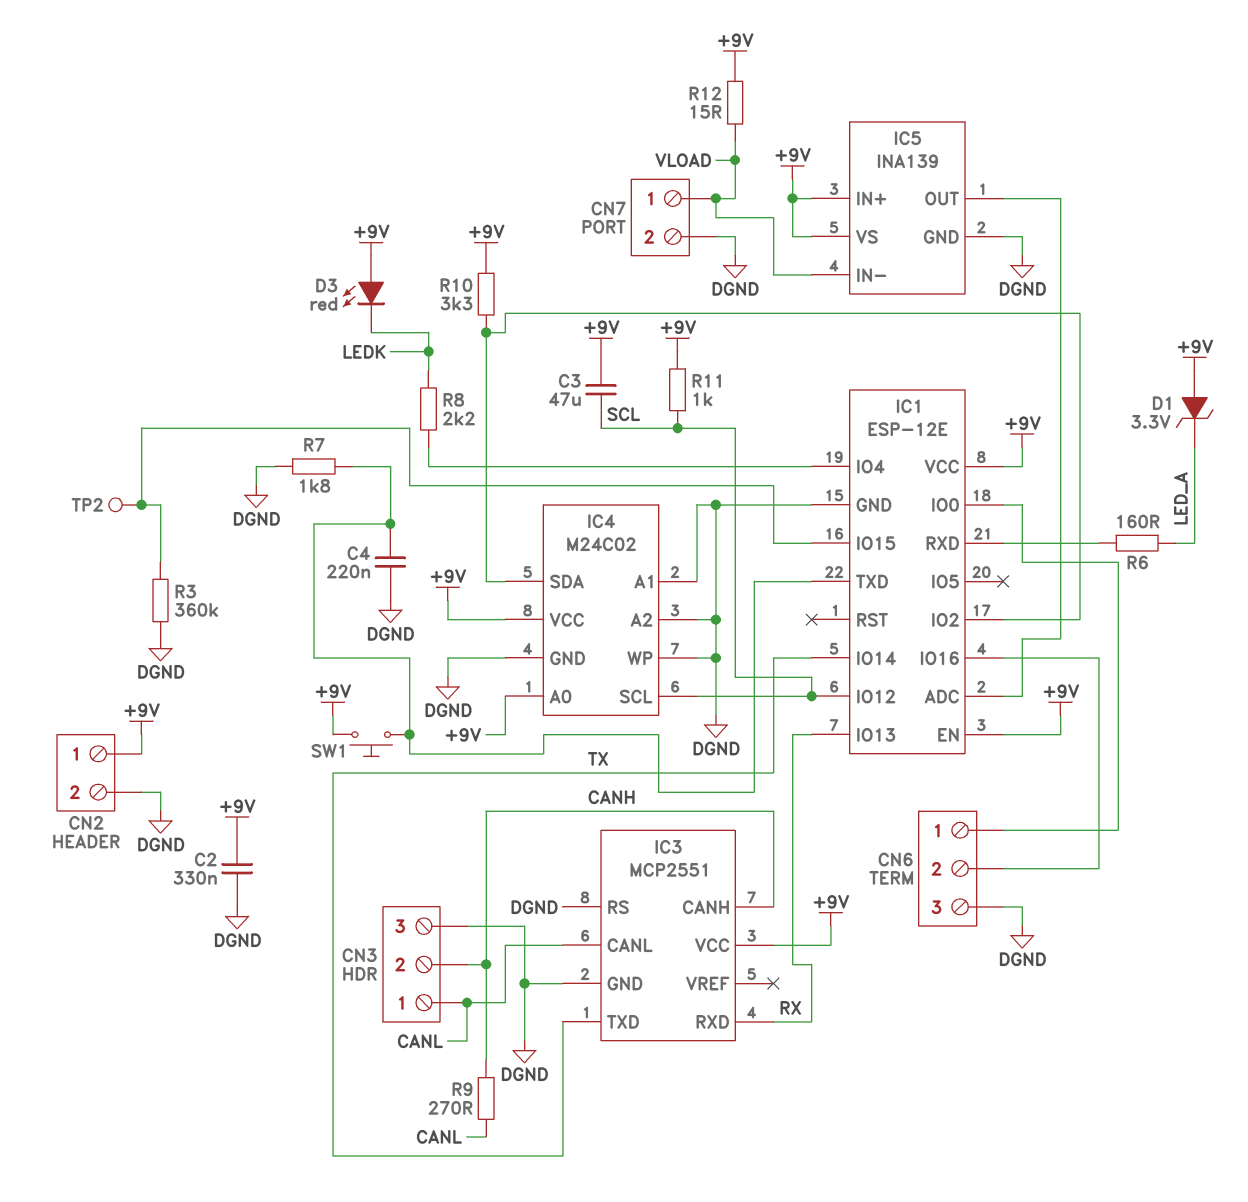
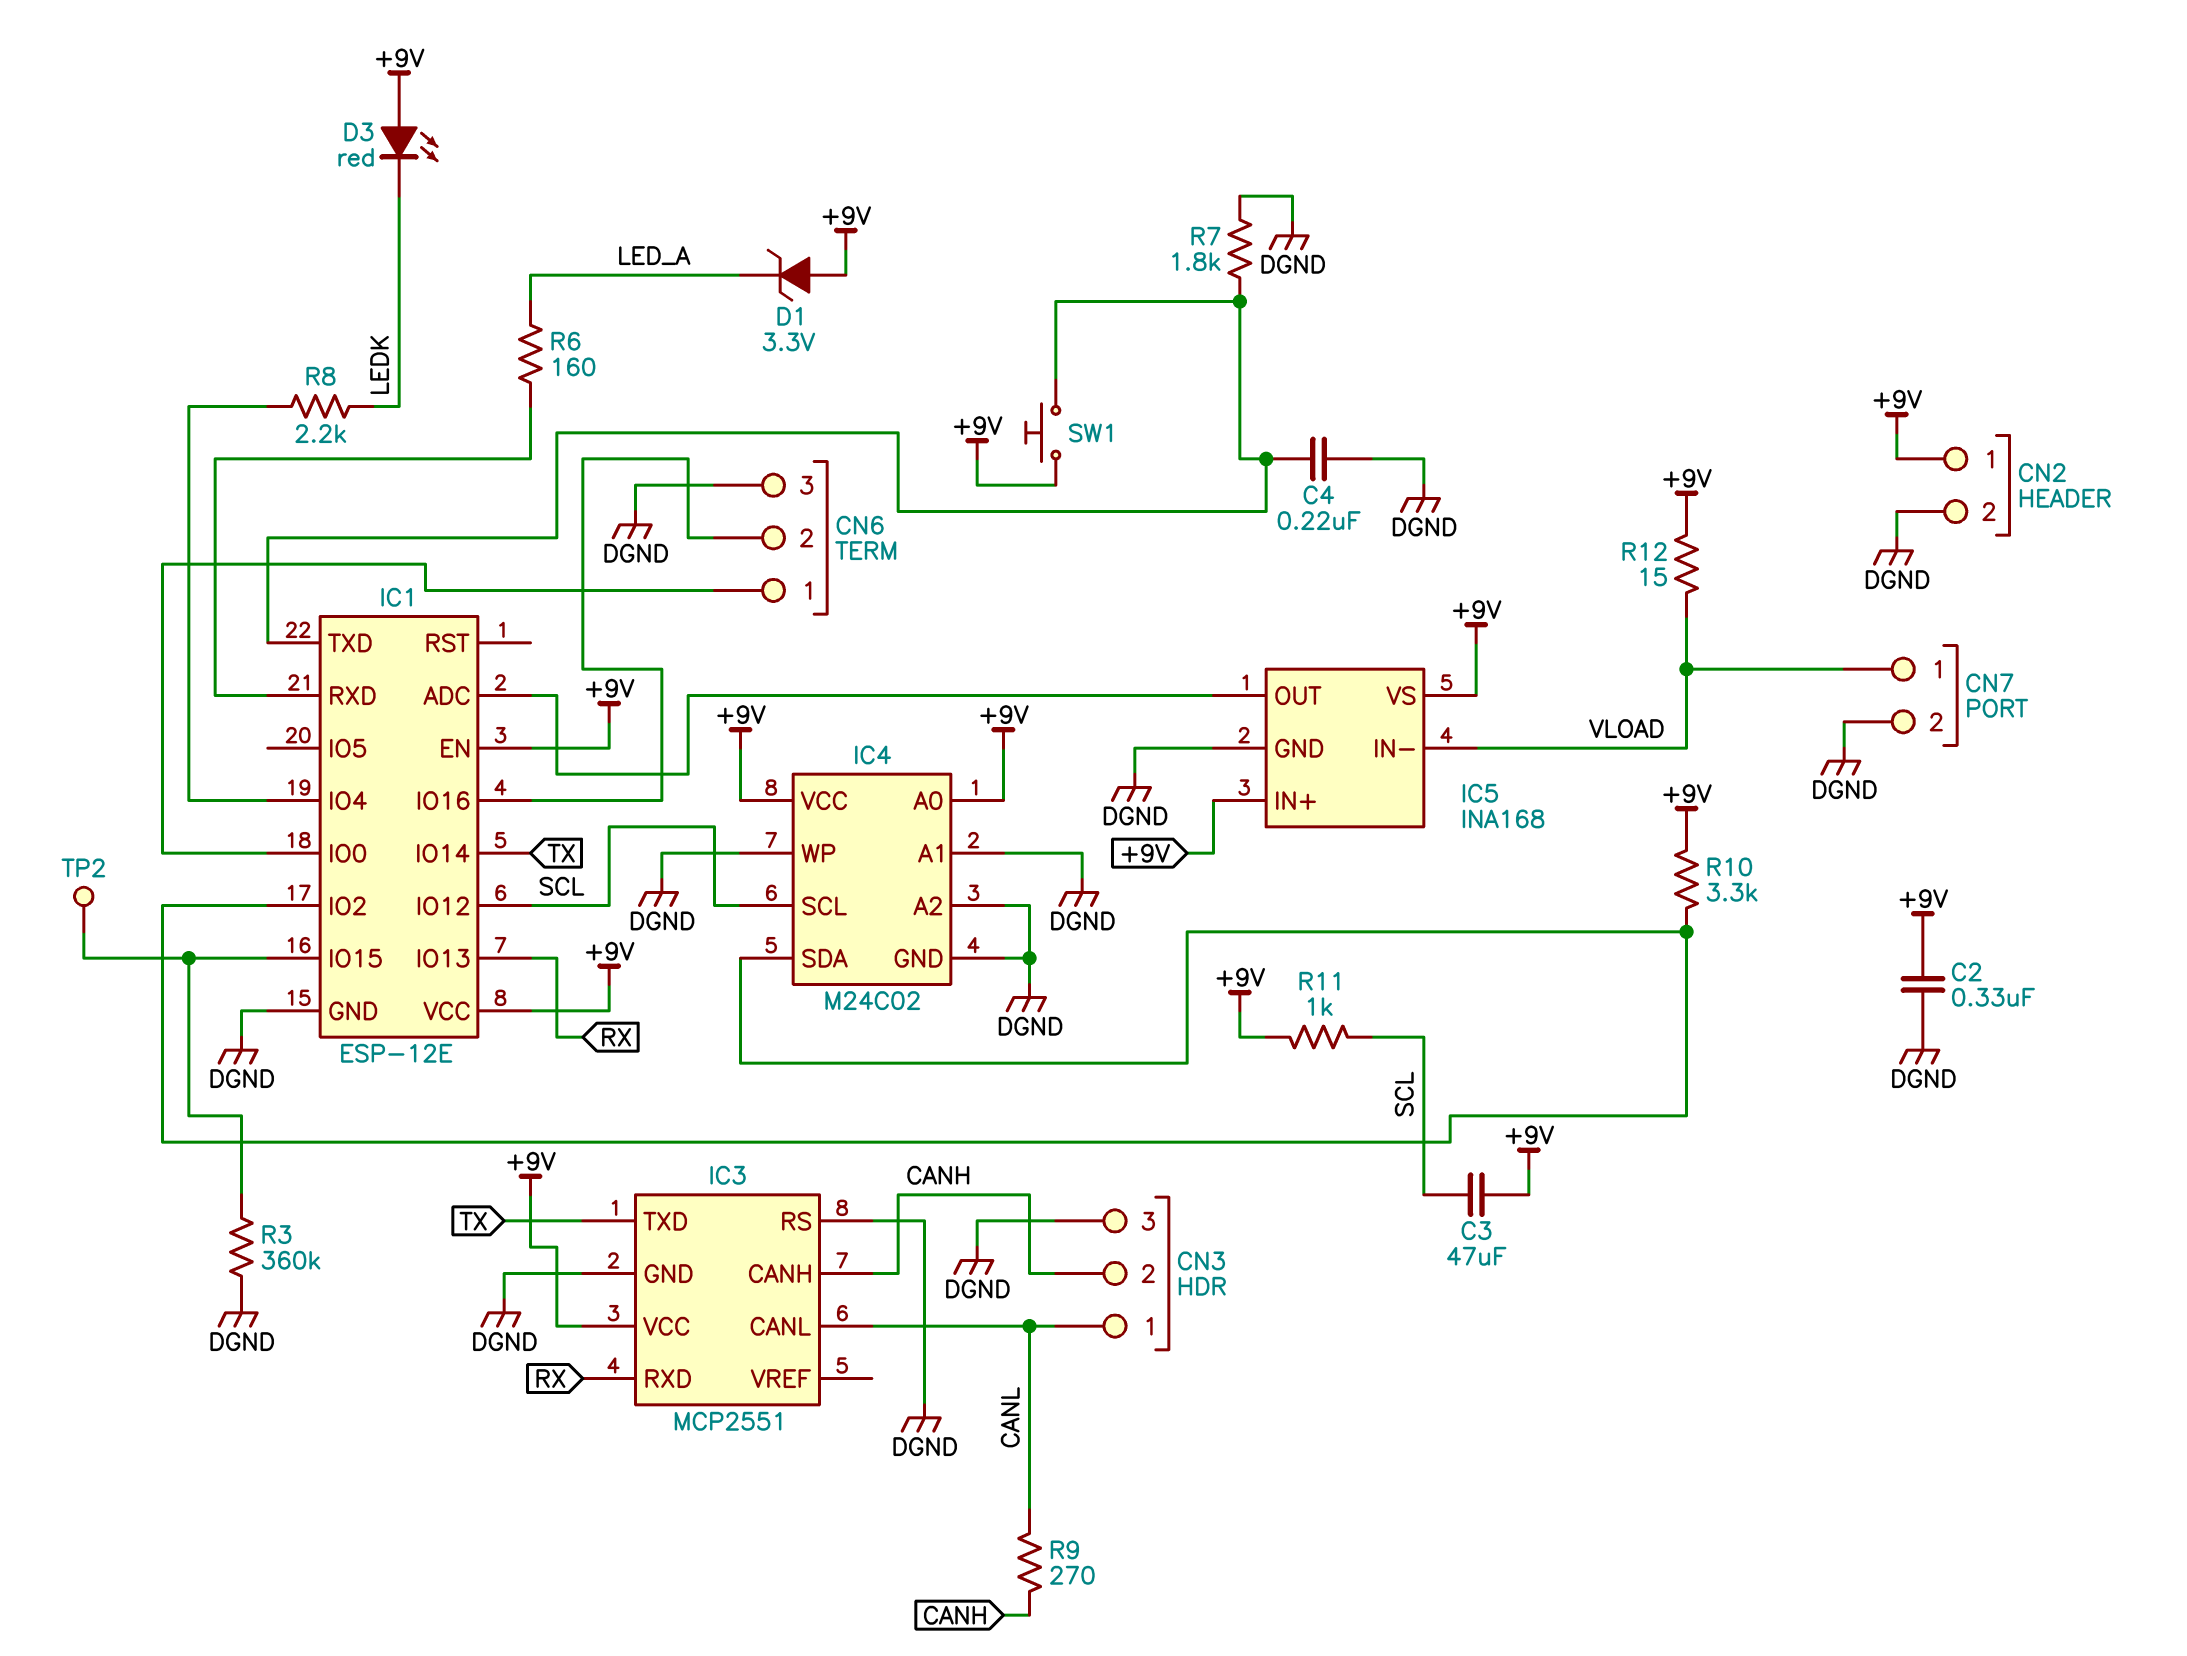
IC5: INA139 -> INA168

